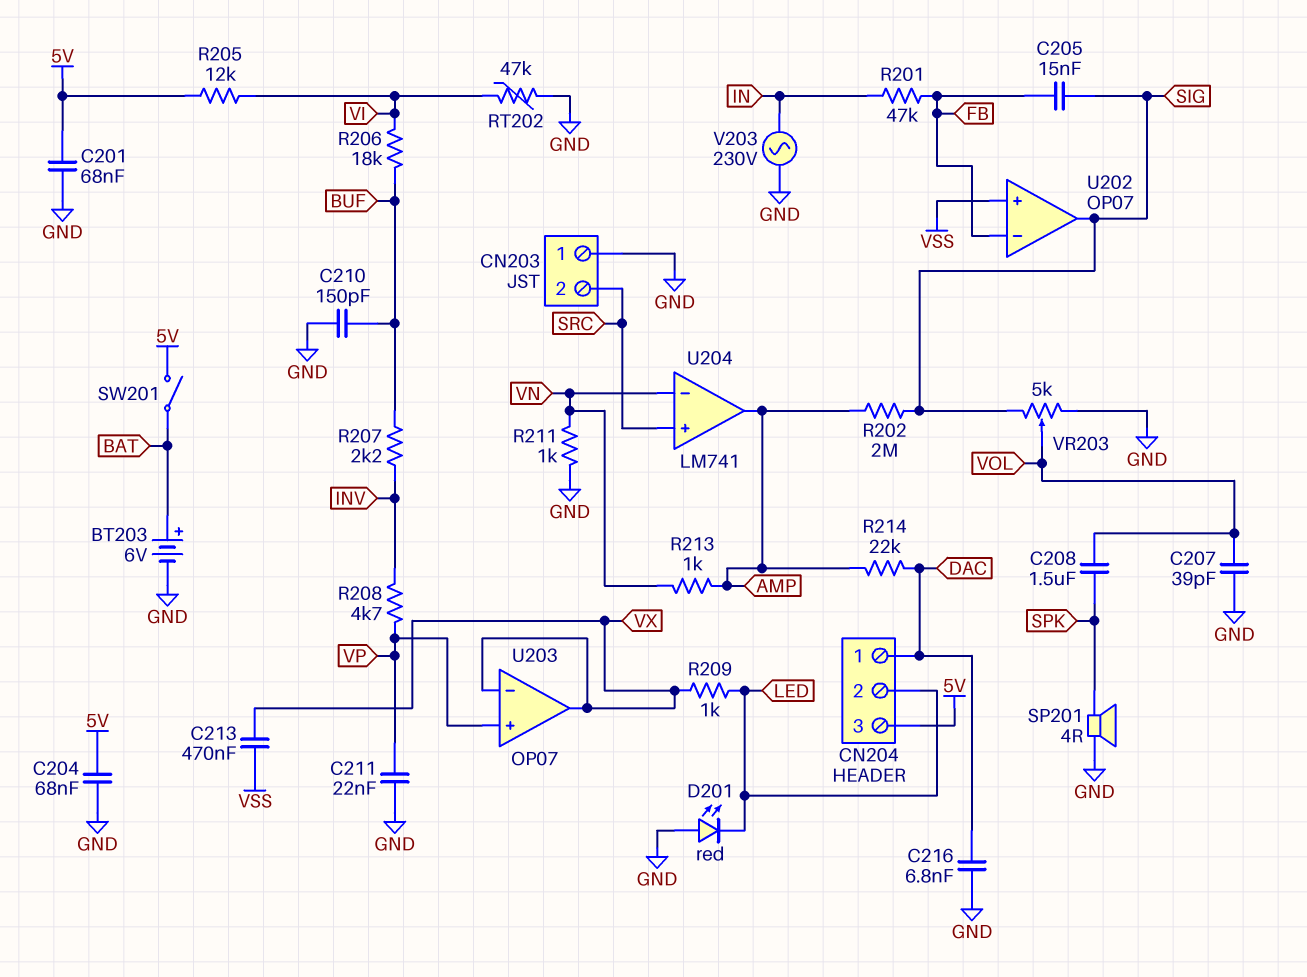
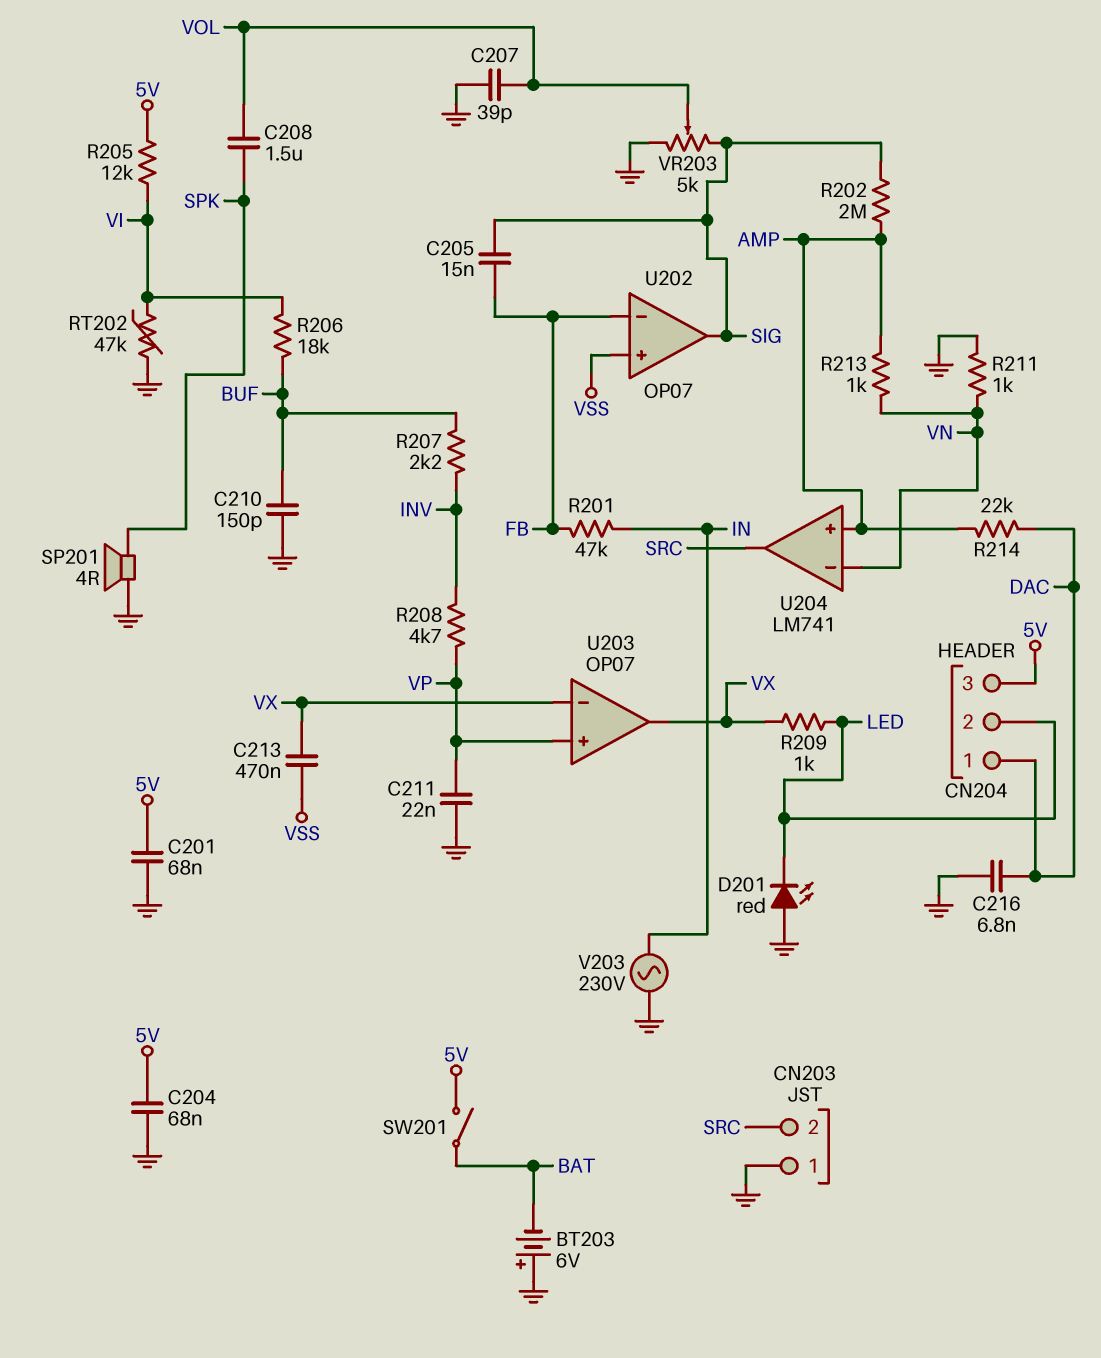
BT203: 6V (plus BAT, minus GND) -> 6V (plus GND, minus BAT)
U204 pin in+: SRC -> AMP
U204 pin out: AMP -> SRC

